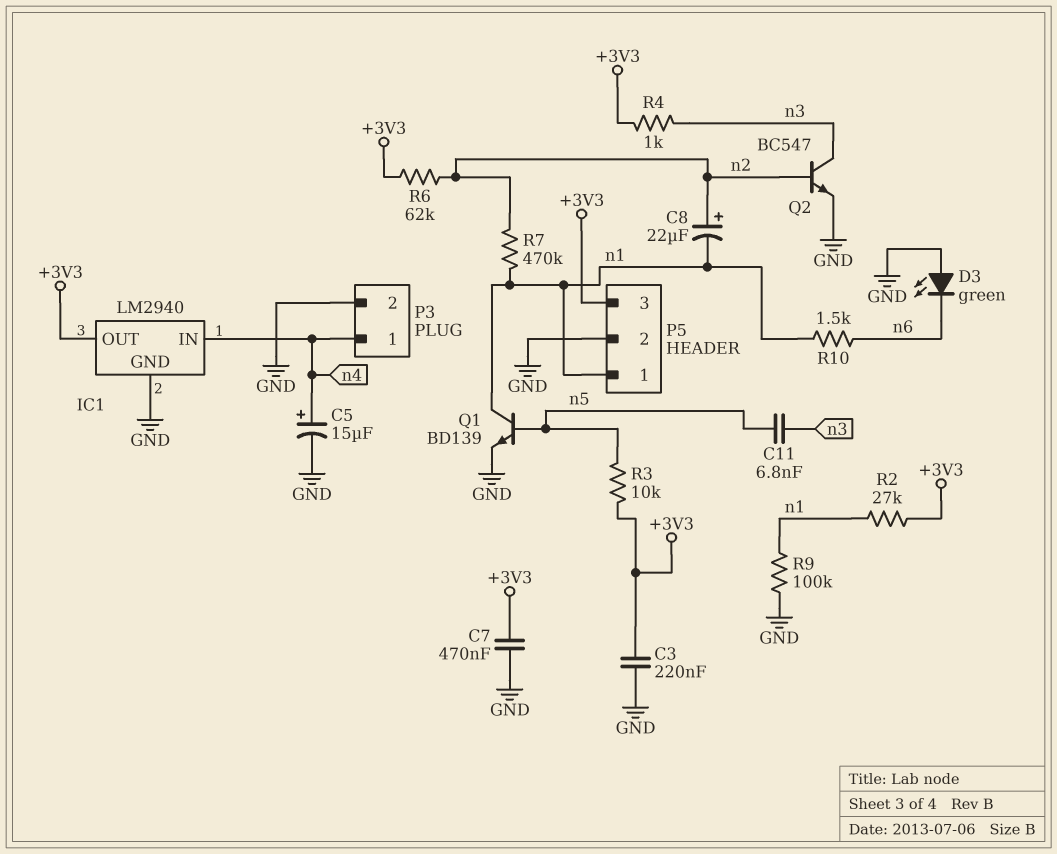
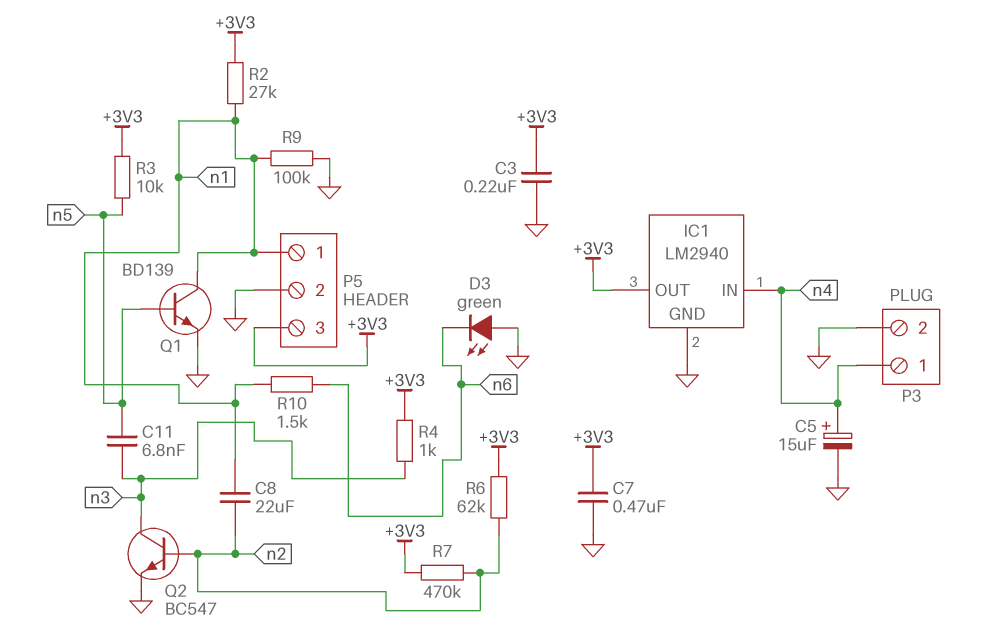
C8: 22uF (plus n2, minus n1) -> 22uF (n1, n2)
R7: 470k (n1, n2) -> 470k (+3V3, n2)

